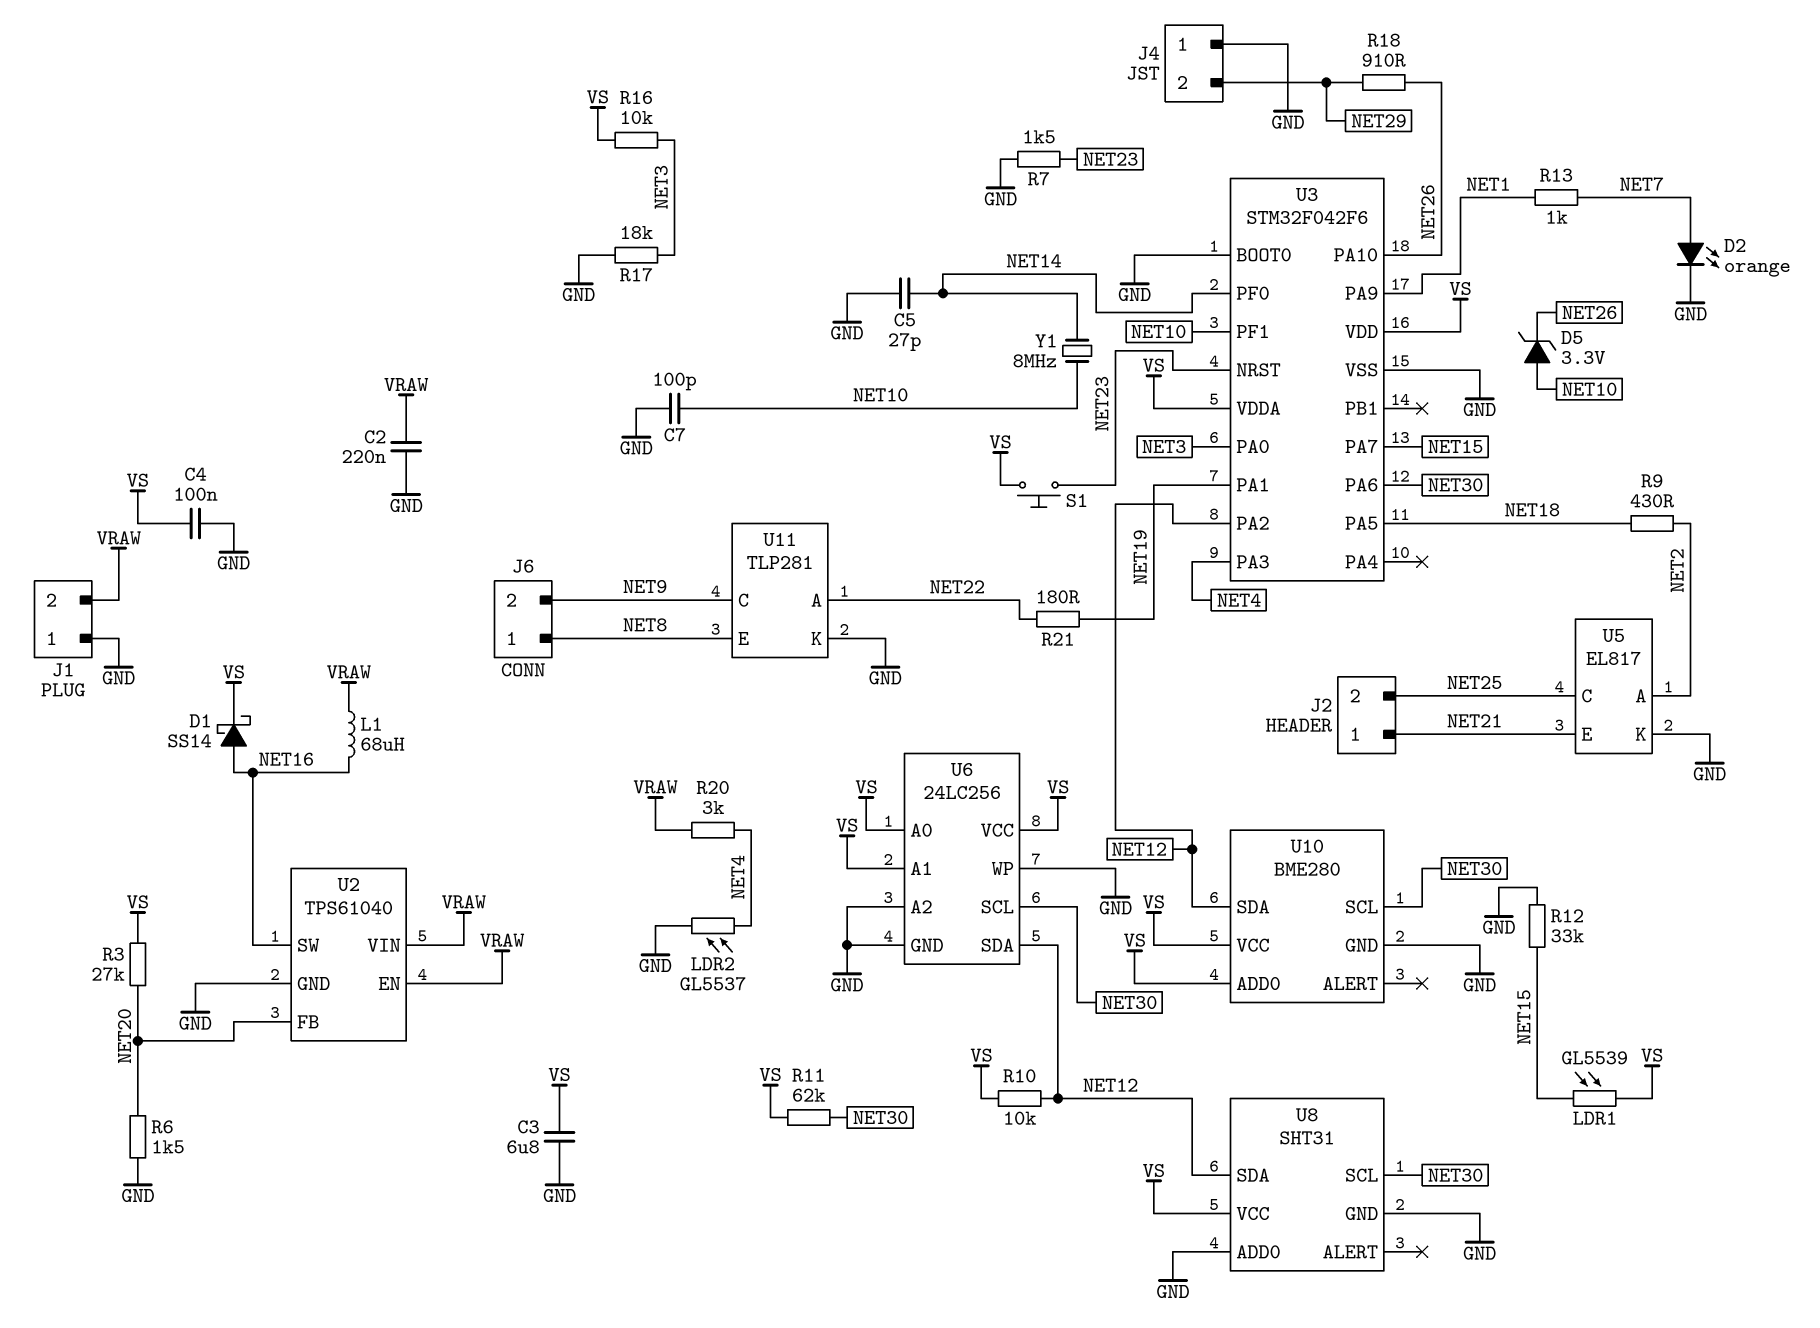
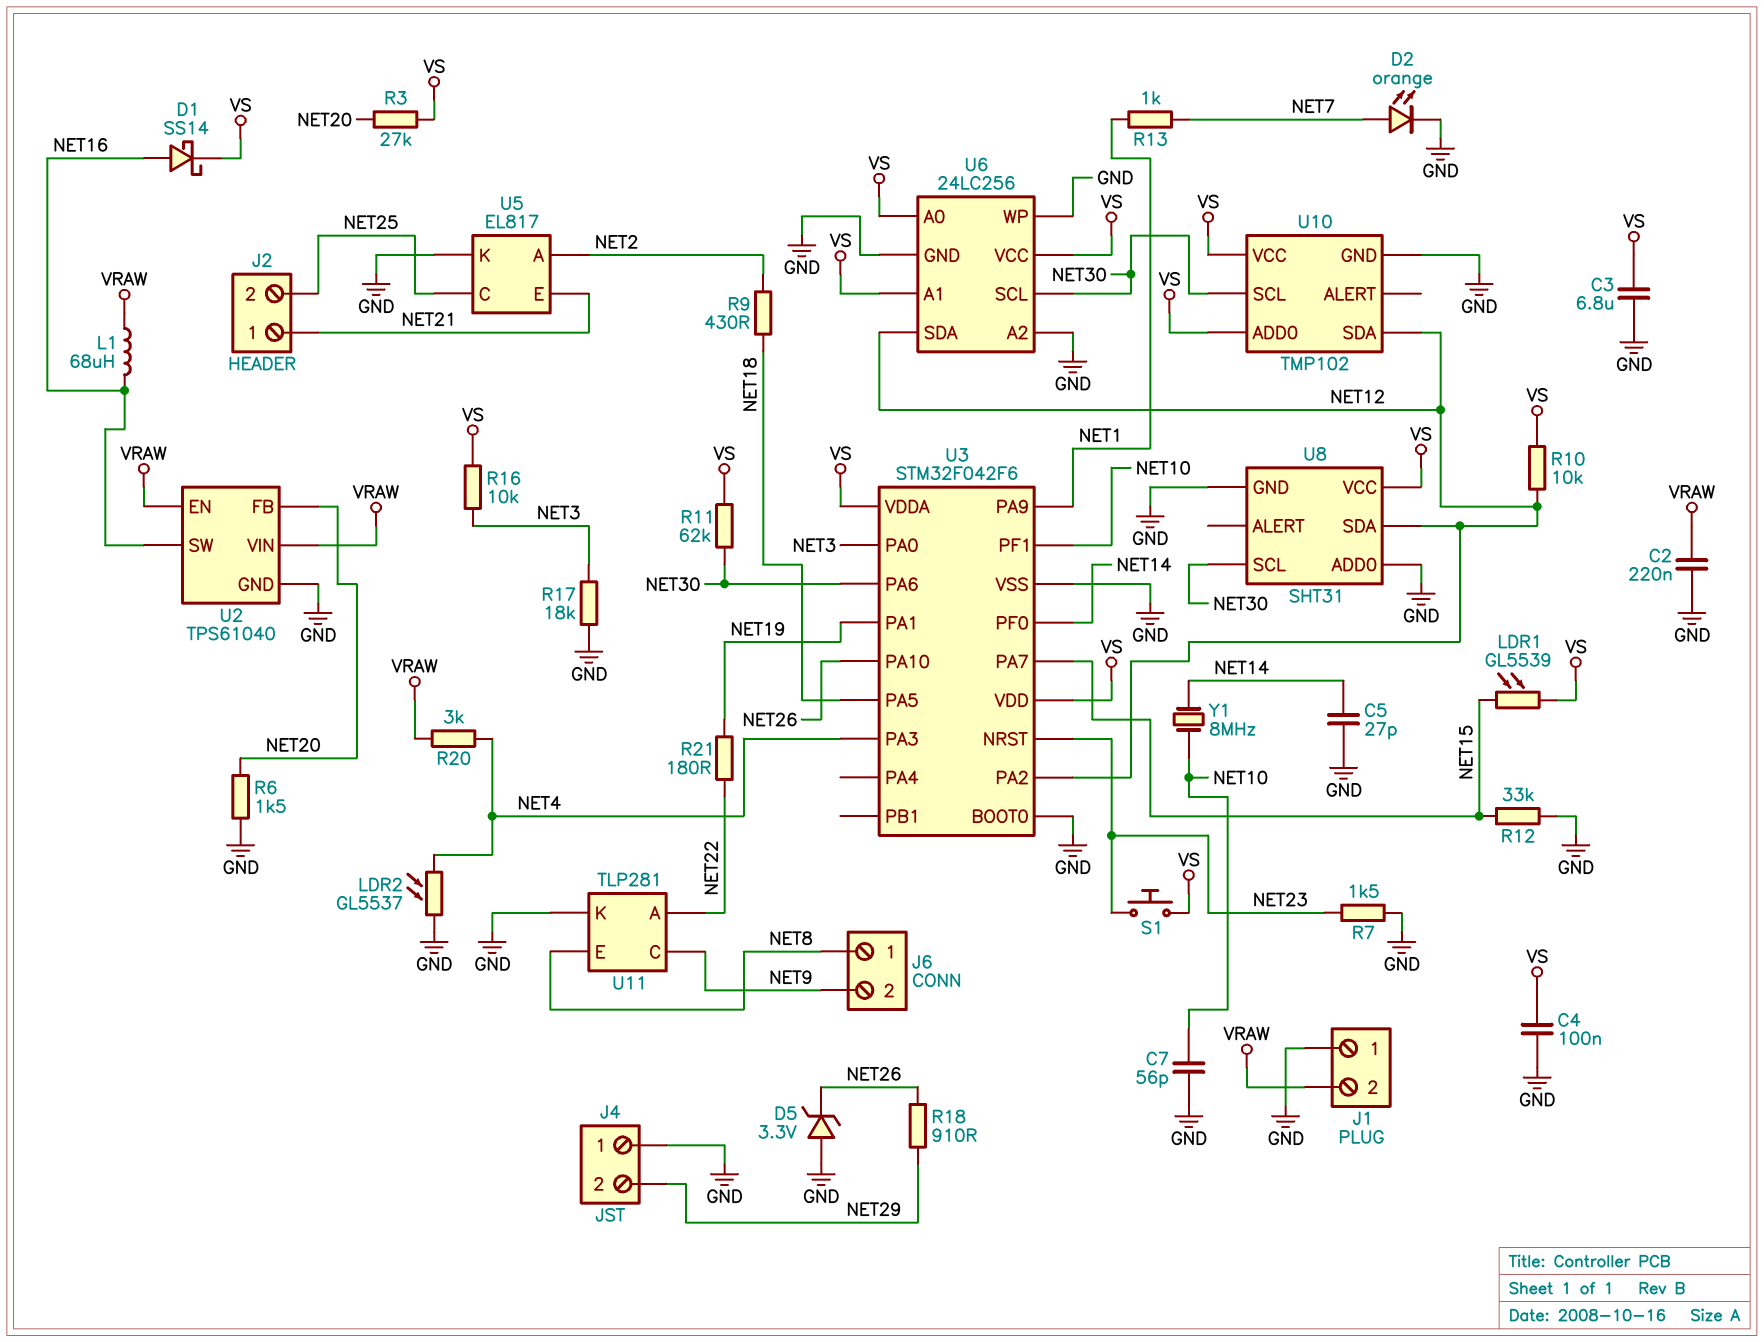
C7: 100pF (GND, NET10) -> 56pF (GND, NET10)
D5: zener 3.3V (A NET10, K NET26) -> zener 3.3V (A GND, K NET26)
U10: BME280 -> TMP102

